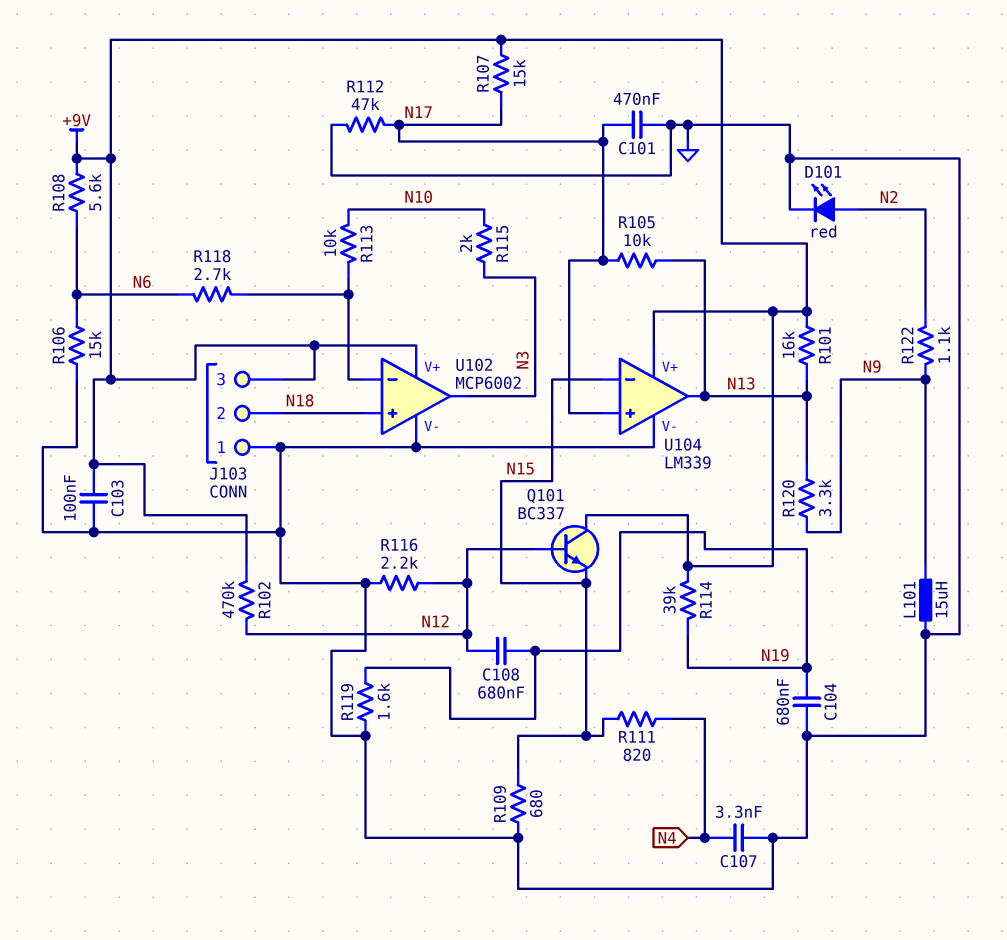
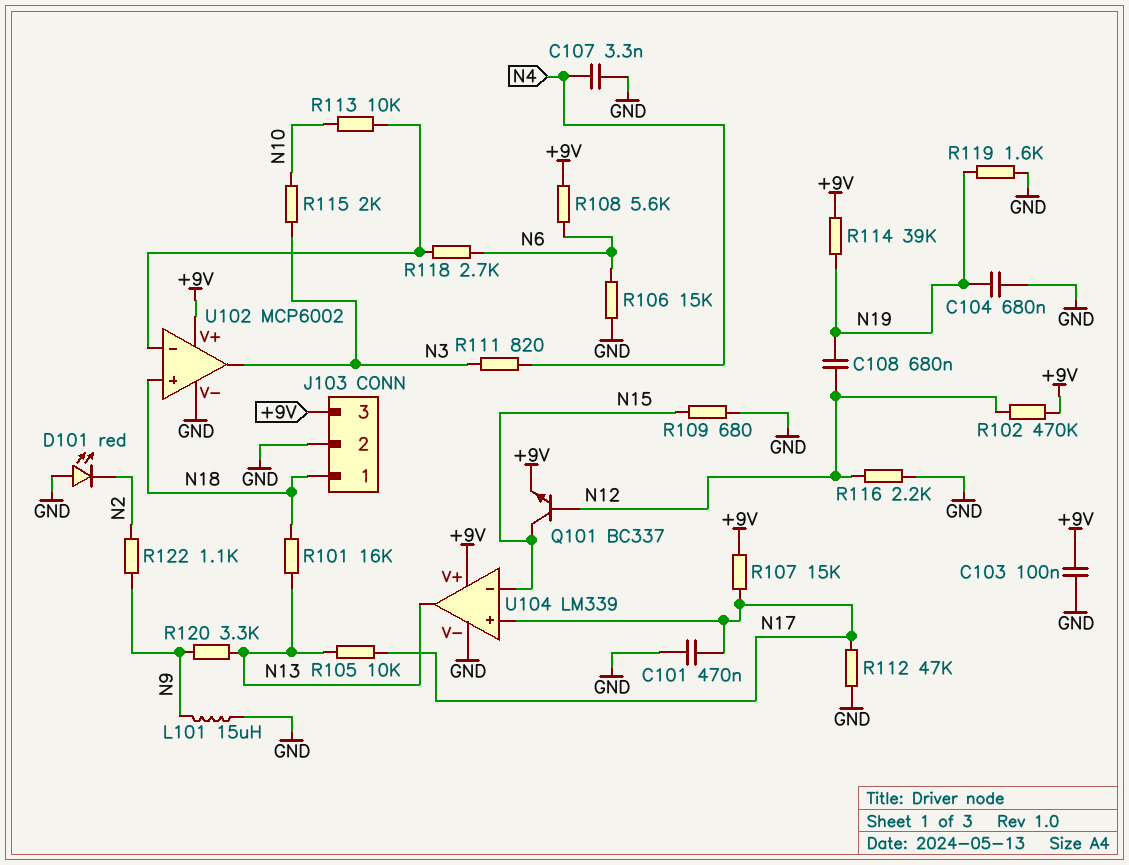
D101: LED red (A N2, K GND) -> LED red (A GND, K N2)
J103 pin 1: GND -> N18
J103 pin 2: N18 -> GND
Q101: NPN BC337 (B N12, C +9V, E N15) -> NPN BC337 (B N12, C N15, E +9V)
R101: 16k (+9V, N13) -> 16k (N13, N18)
R111: 820 (N4, N15) -> 820 (N3, N4)

